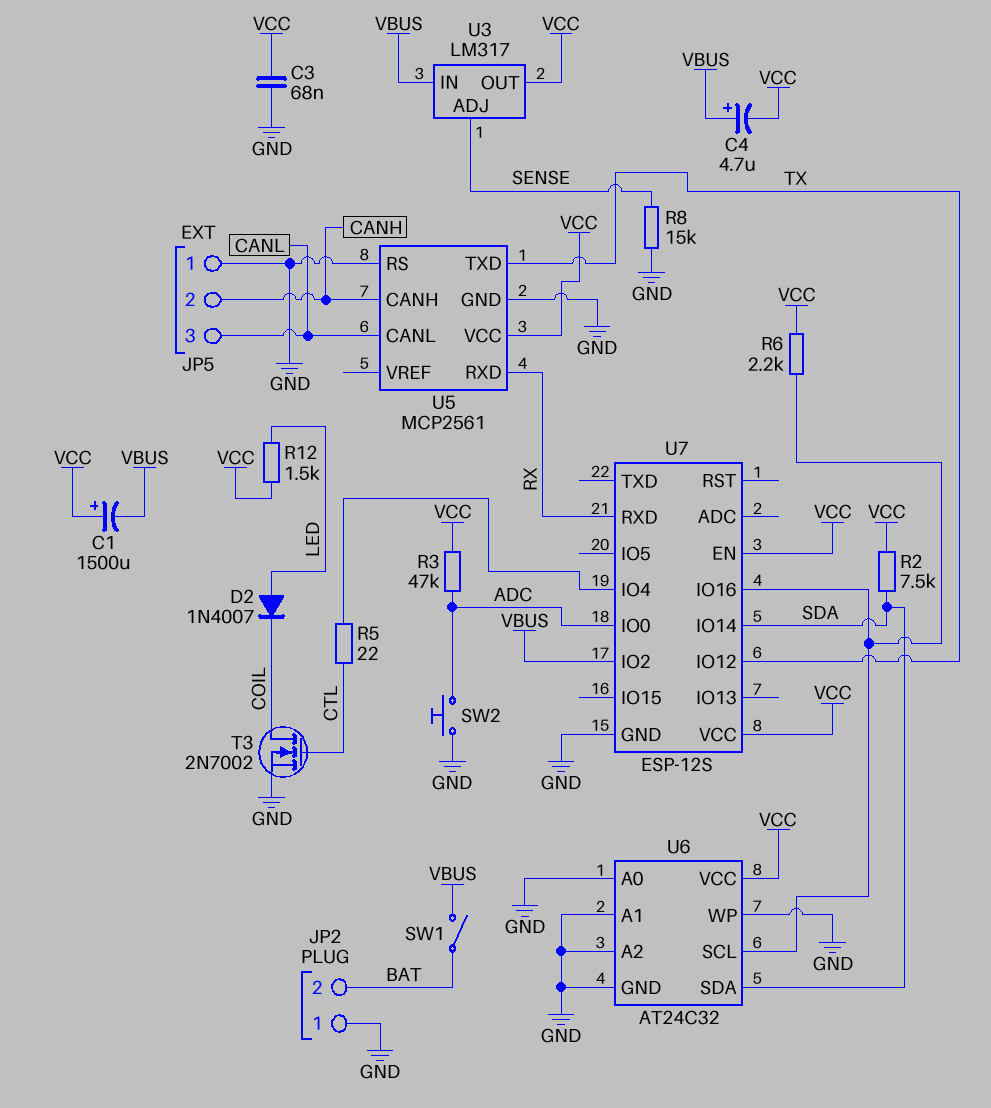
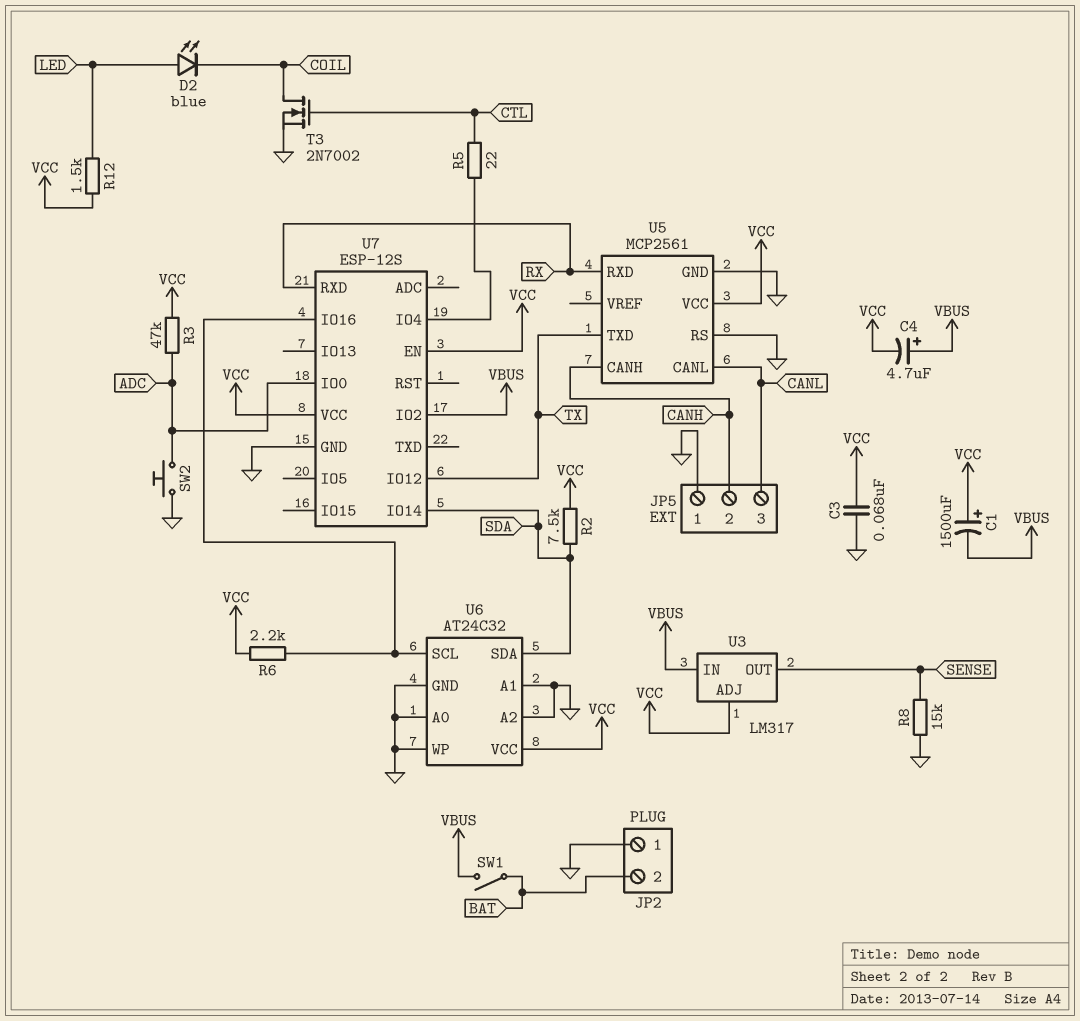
D2: diode 1N4007 (A LED, K COIL) -> LED blue (A LED, K COIL)
U3 pin ADJ: SENSE -> VCC
U3 pin OUT: VCC -> SENSE

